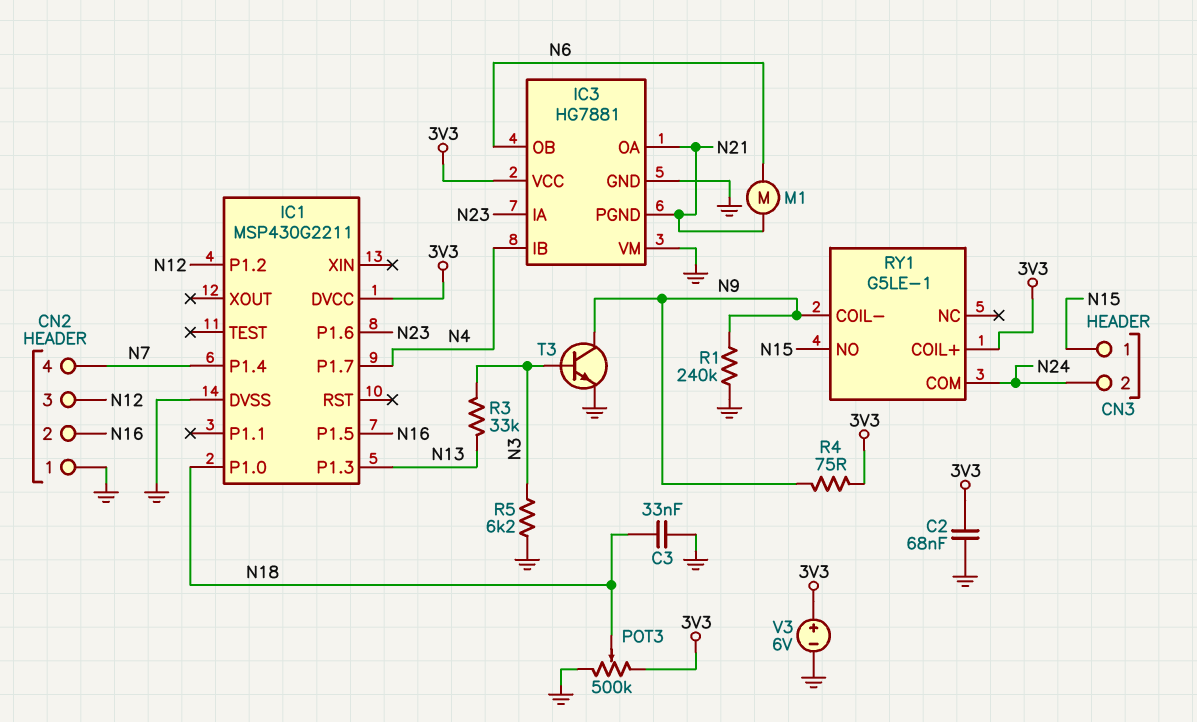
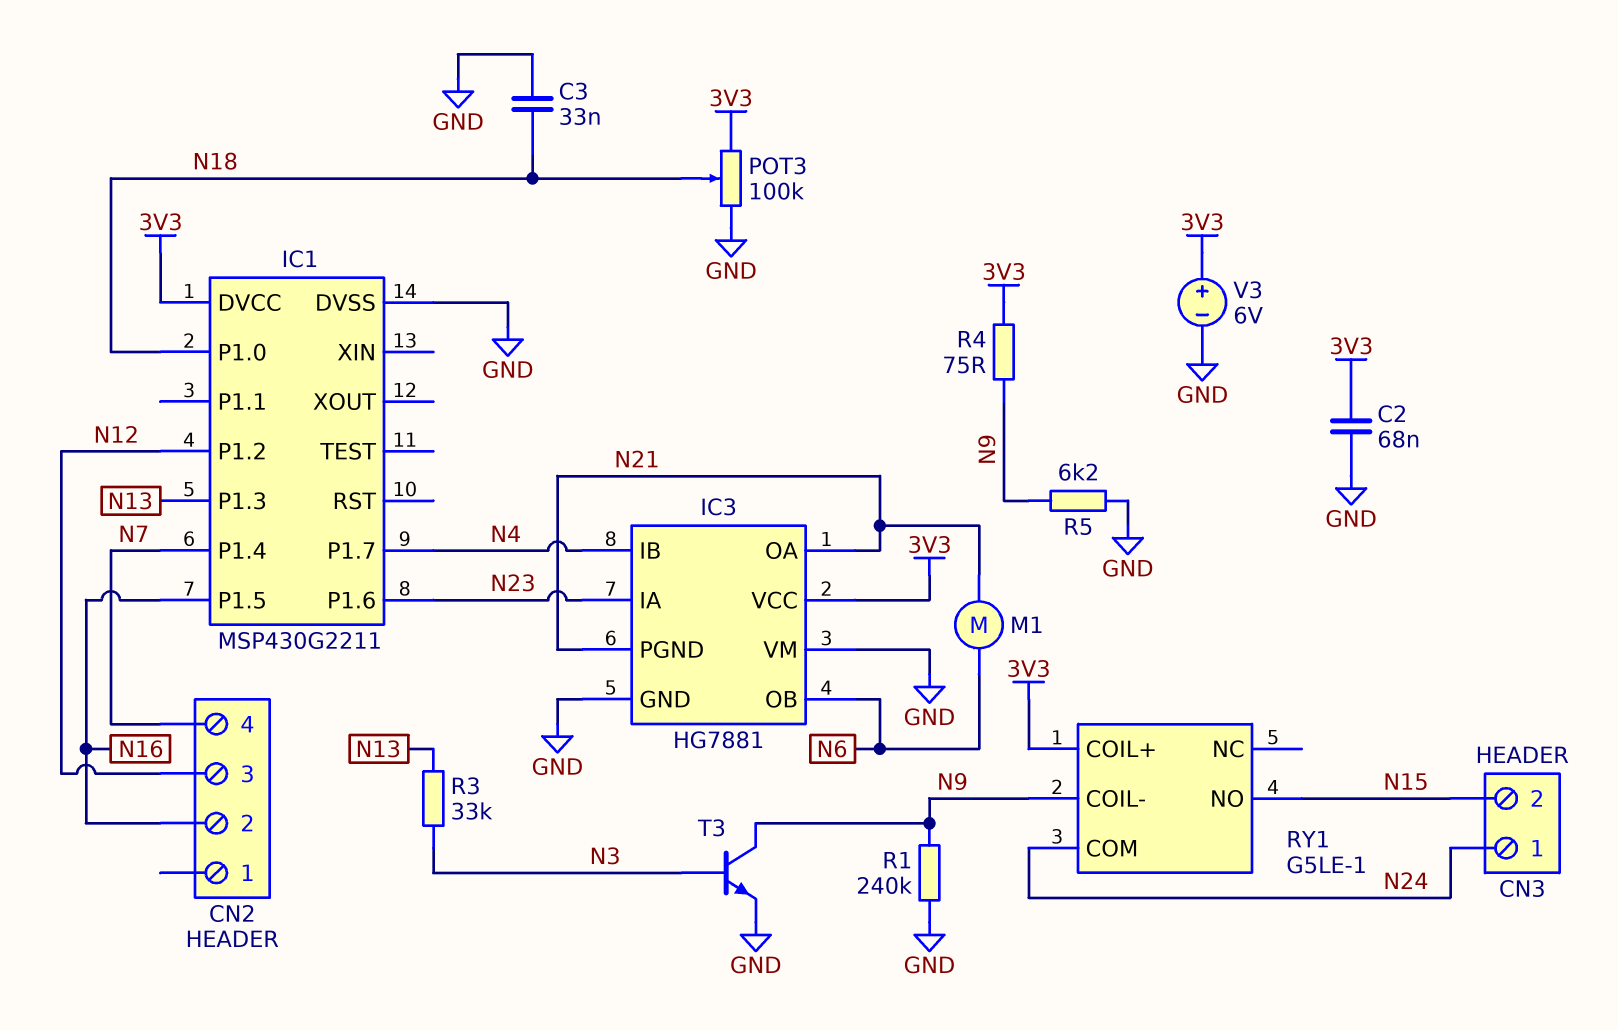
CN2 pin 1: GND -> none
CN3 pin 1: N15 -> N24
CN3 pin 2: N24 -> N15
POT3: 500k (3V3, GND, wiper N18) -> 100k (3V3, GND, wiper N18)
R5: 6.2k (GND, N3) -> 6.2k (GND, N9)

